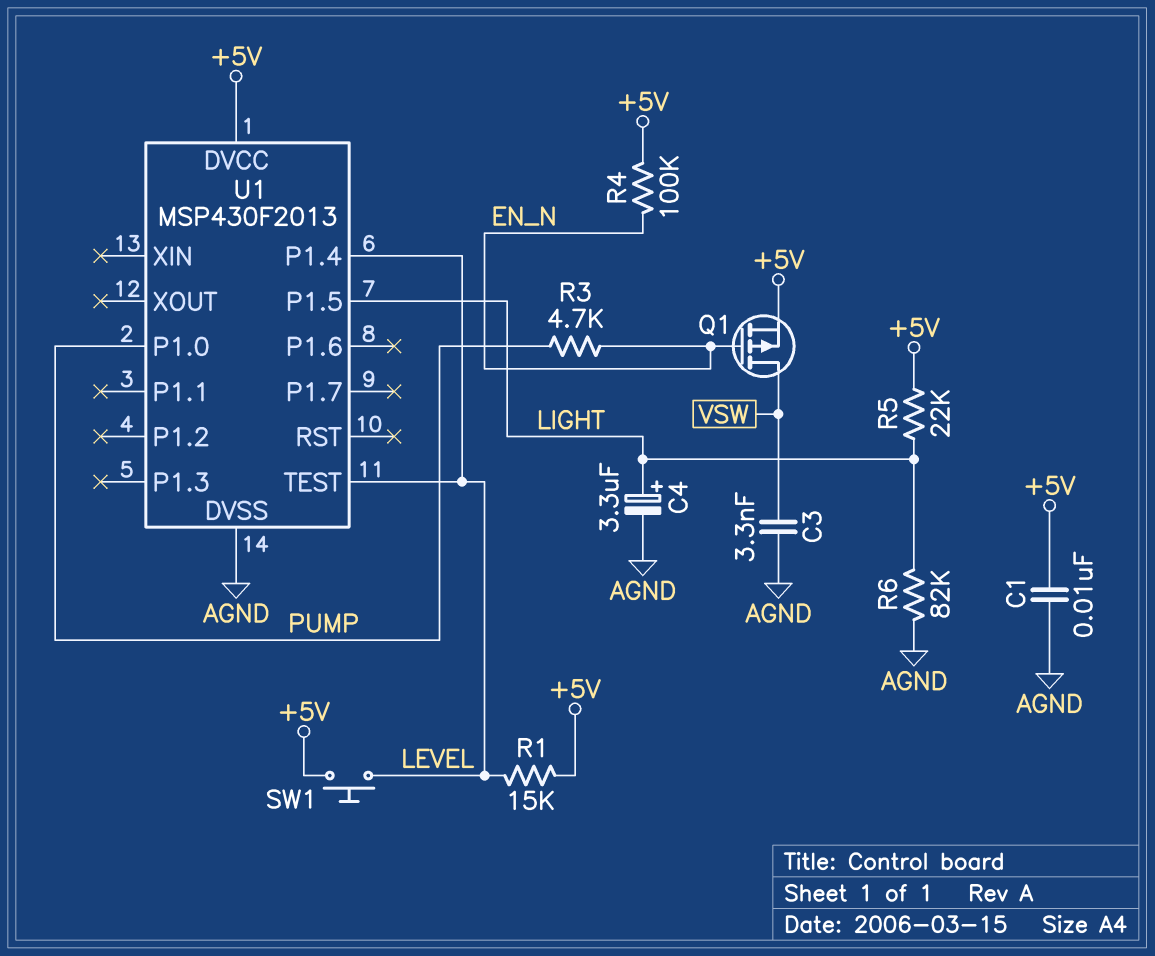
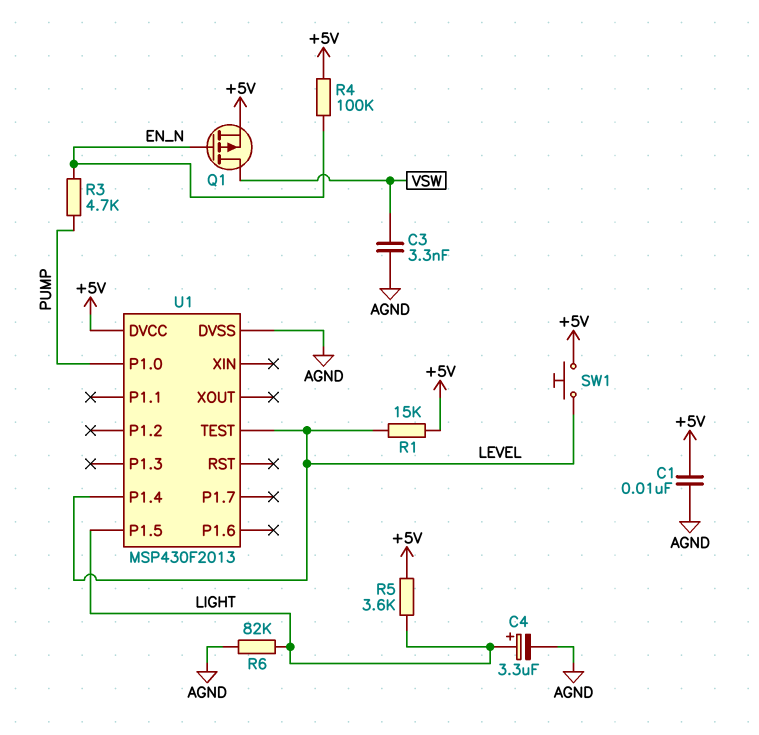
R5: 22k (+5V, LIGHT) -> 3.6k (+5V, LIGHT)

